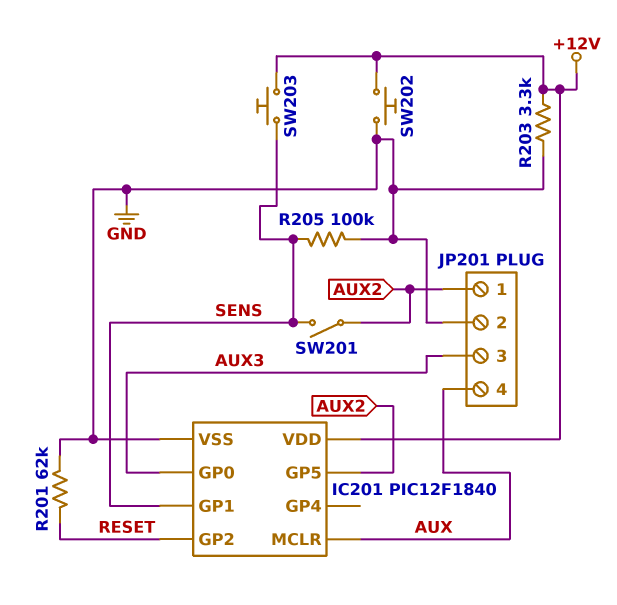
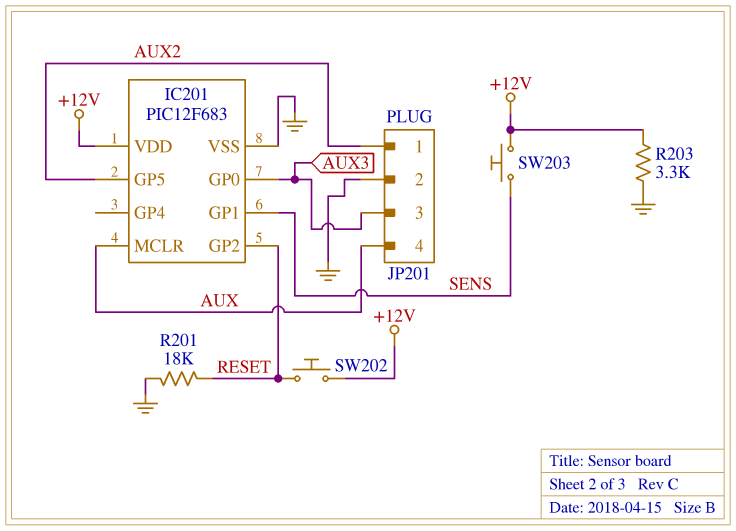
IC201: PIC12F1840 -> PIC12F683
R201: 62k (GND, RESET) -> 18k (GND, RESET)
R205: 100k (GND, SENS) -> none
SW201: switch (AUX2, SENS) -> none
SW202: button (+12V, GND) -> button (+12V, RESET)

